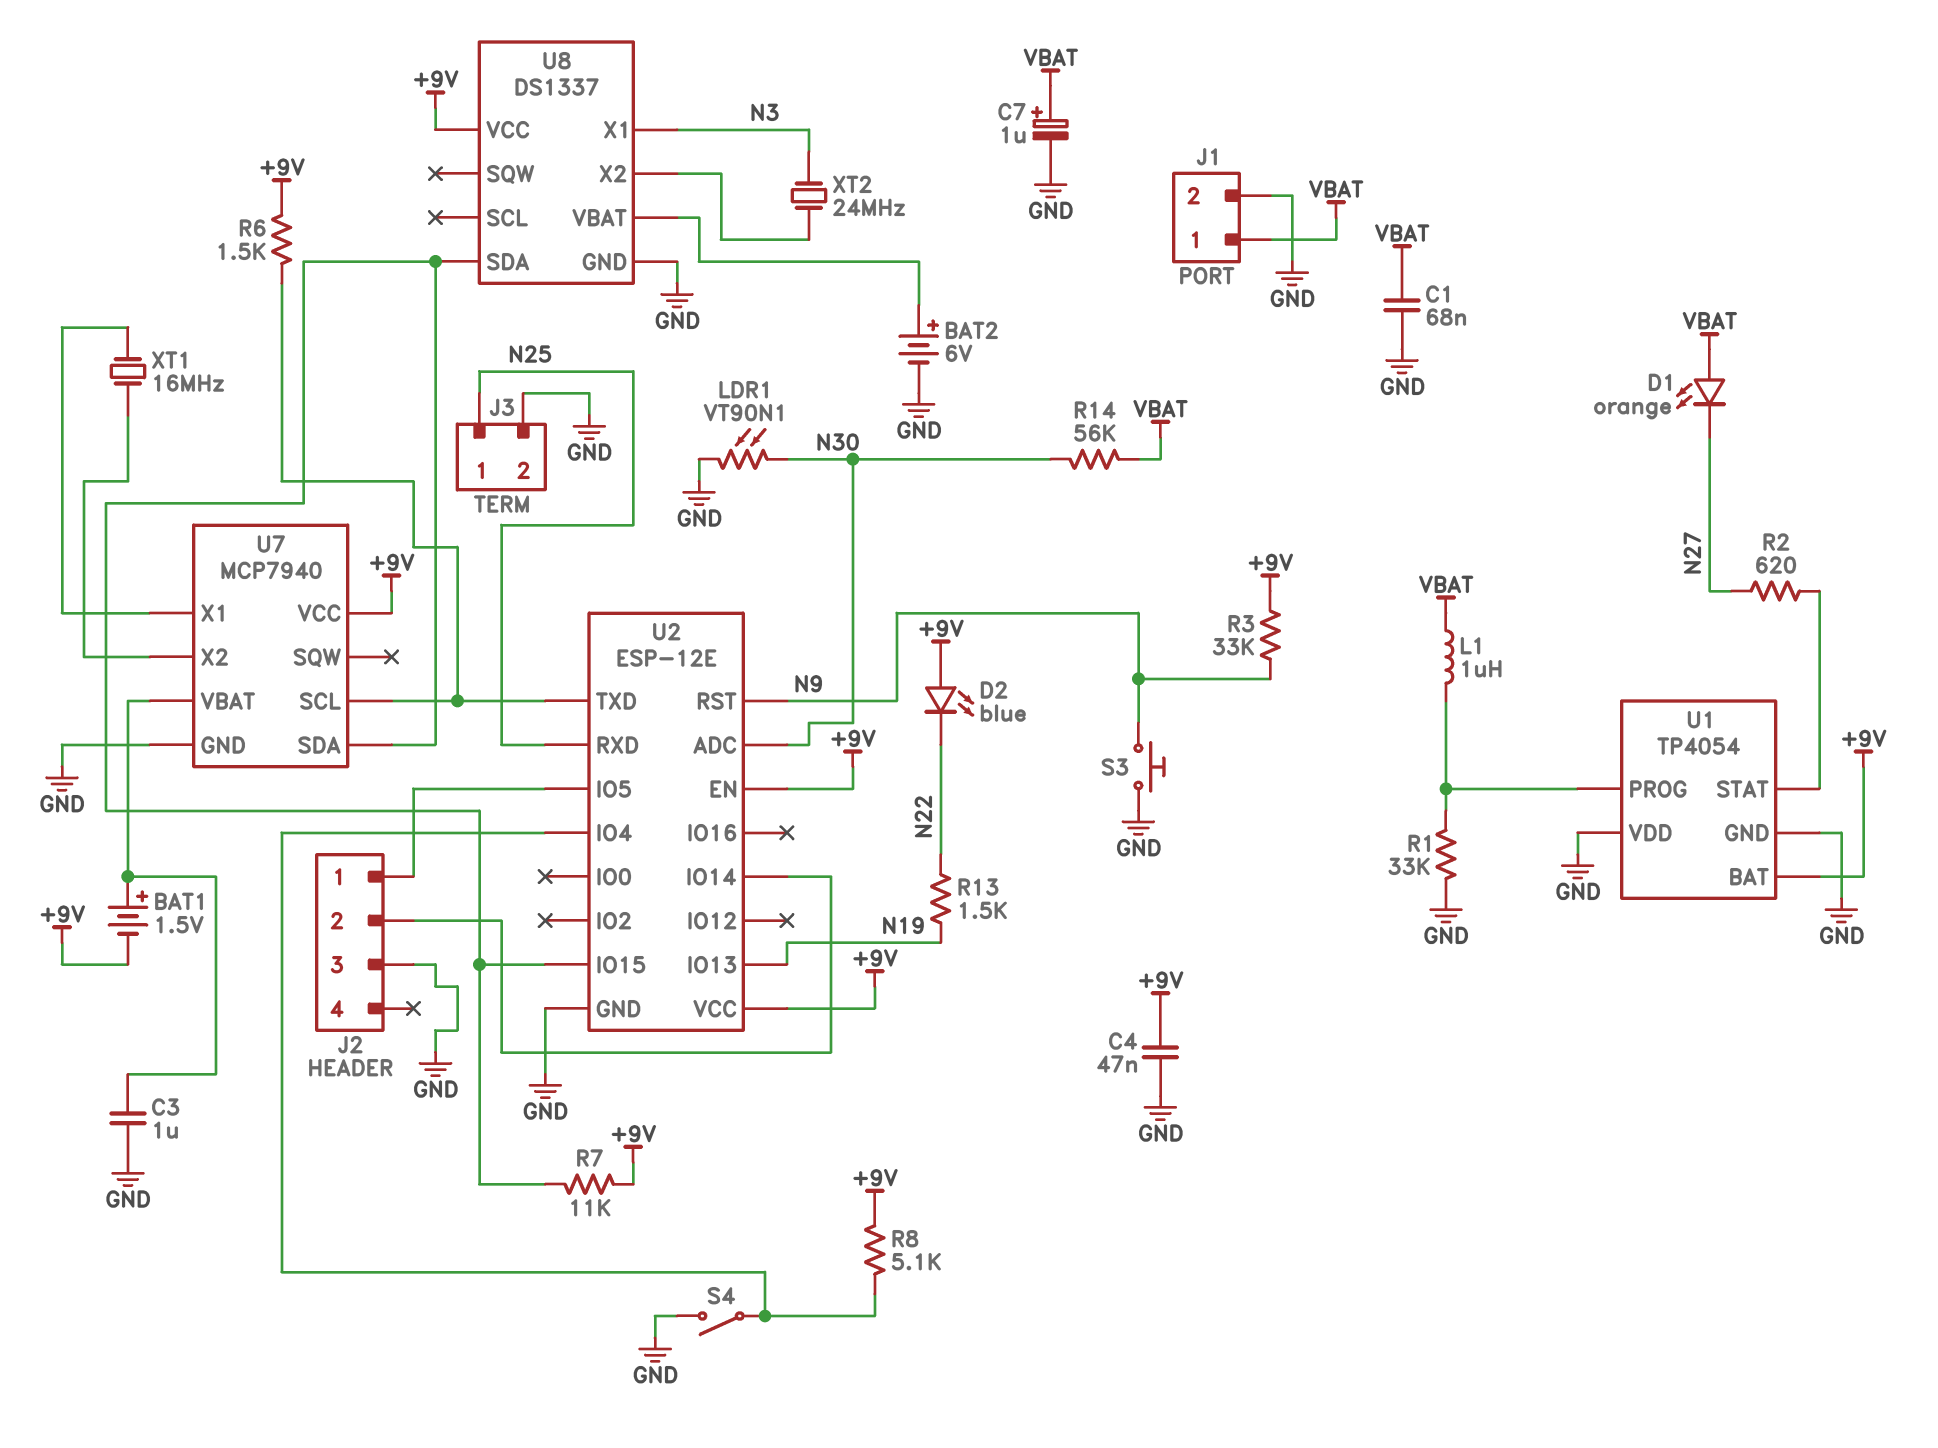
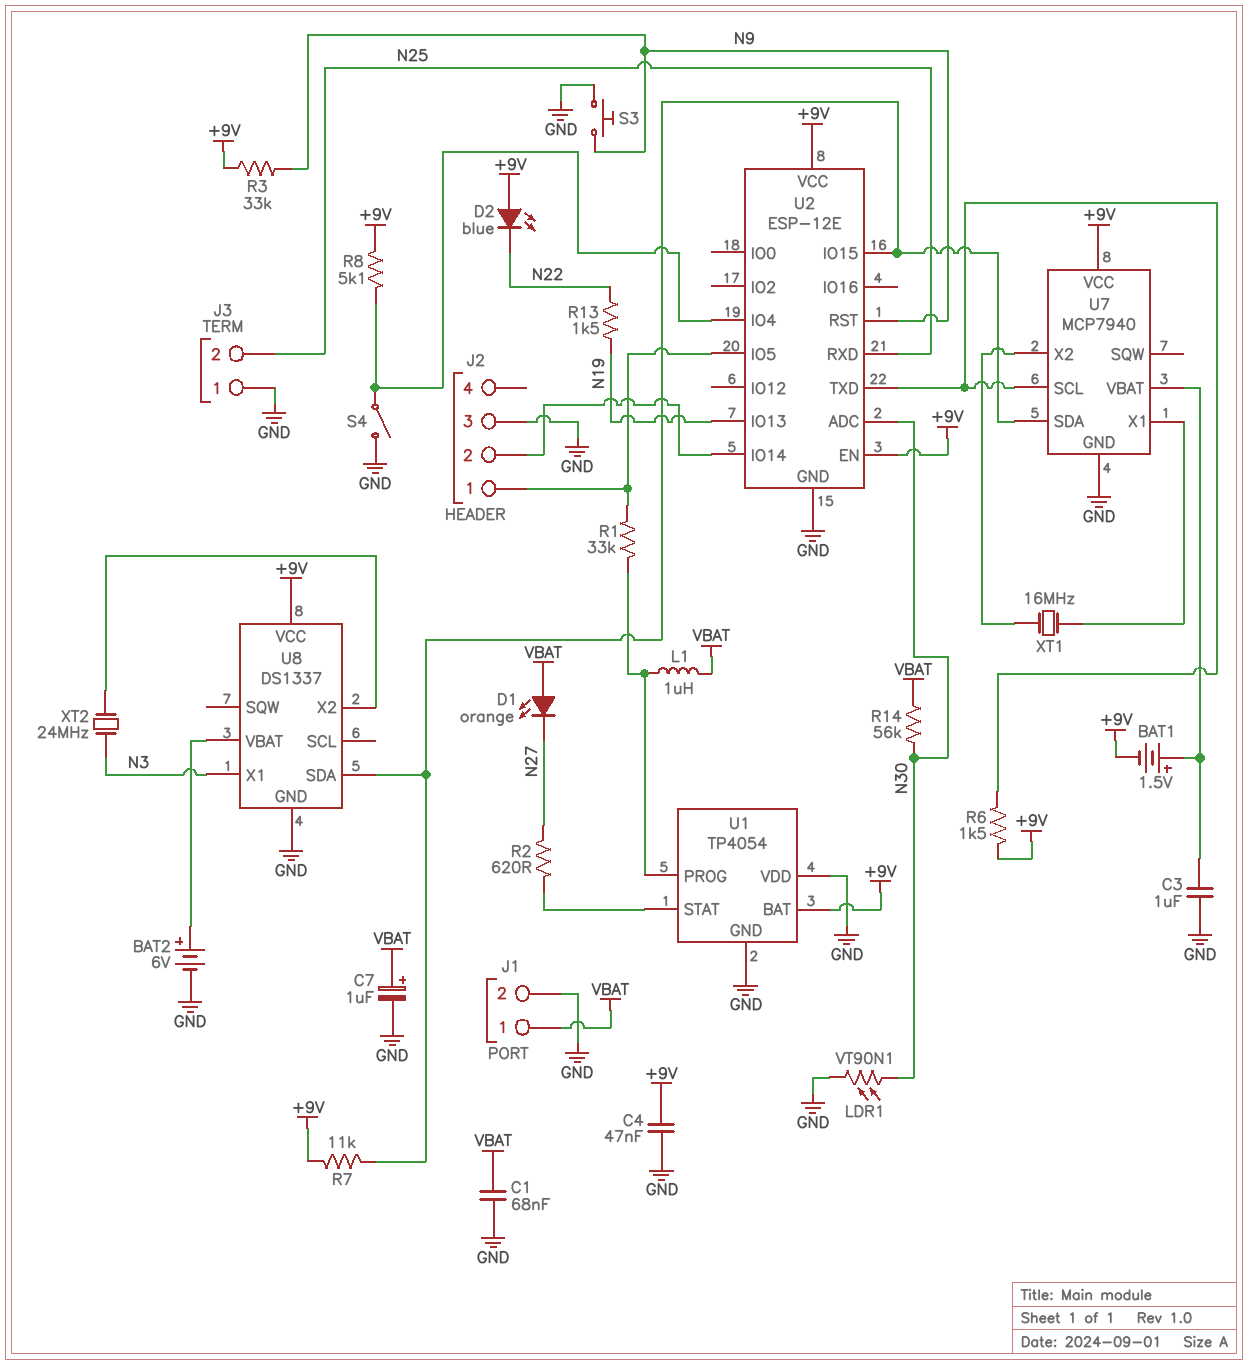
J3 pin 1: N25 -> GND
J3 pin 2: GND -> N25
R1: 33k (GND, U1/PROG) -> 33k (J2/1, U1/PROG)

